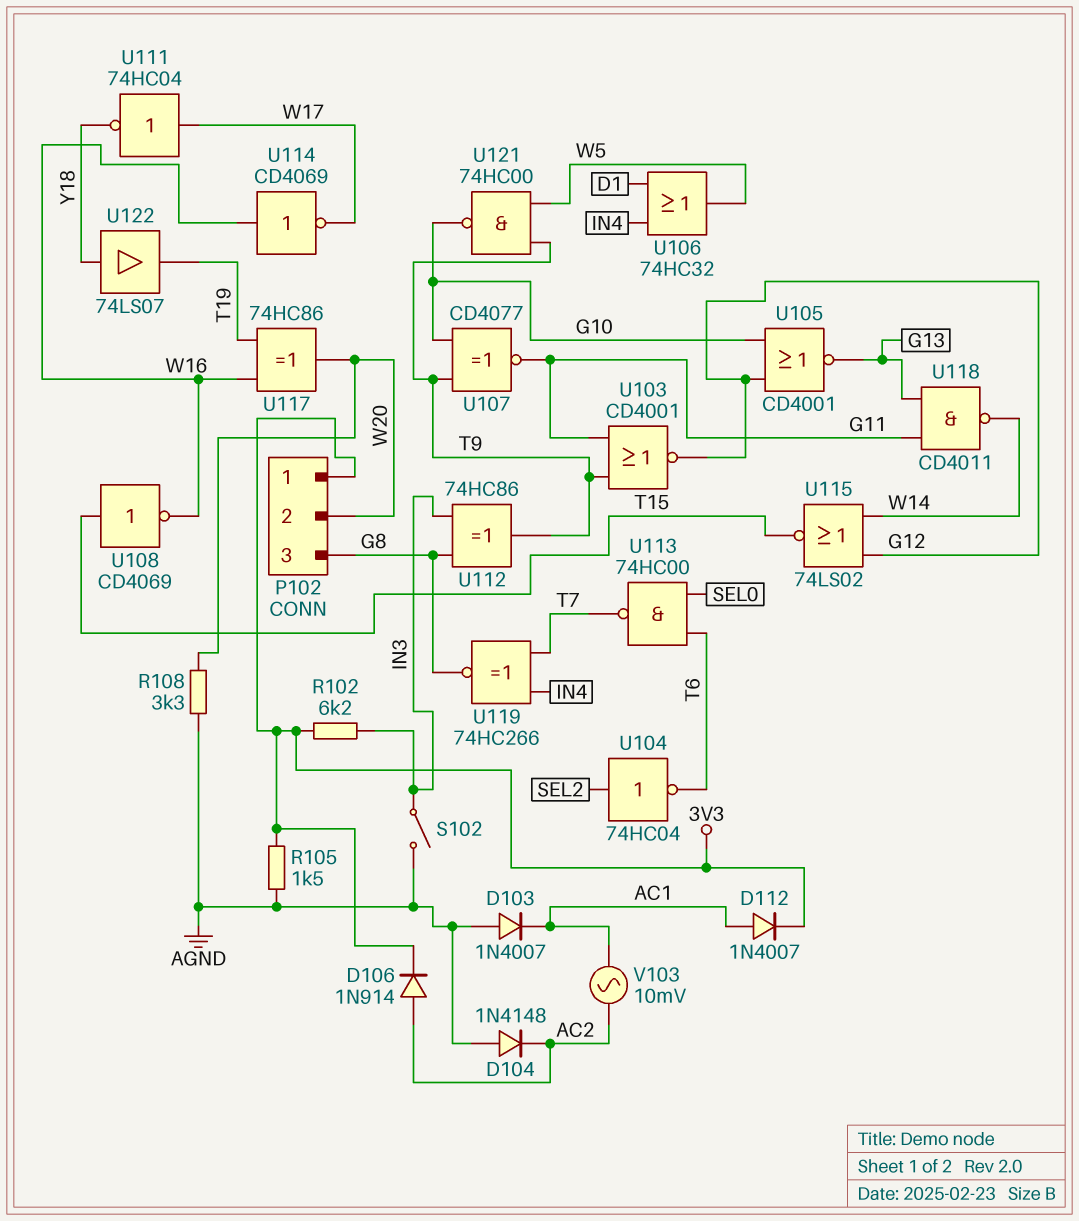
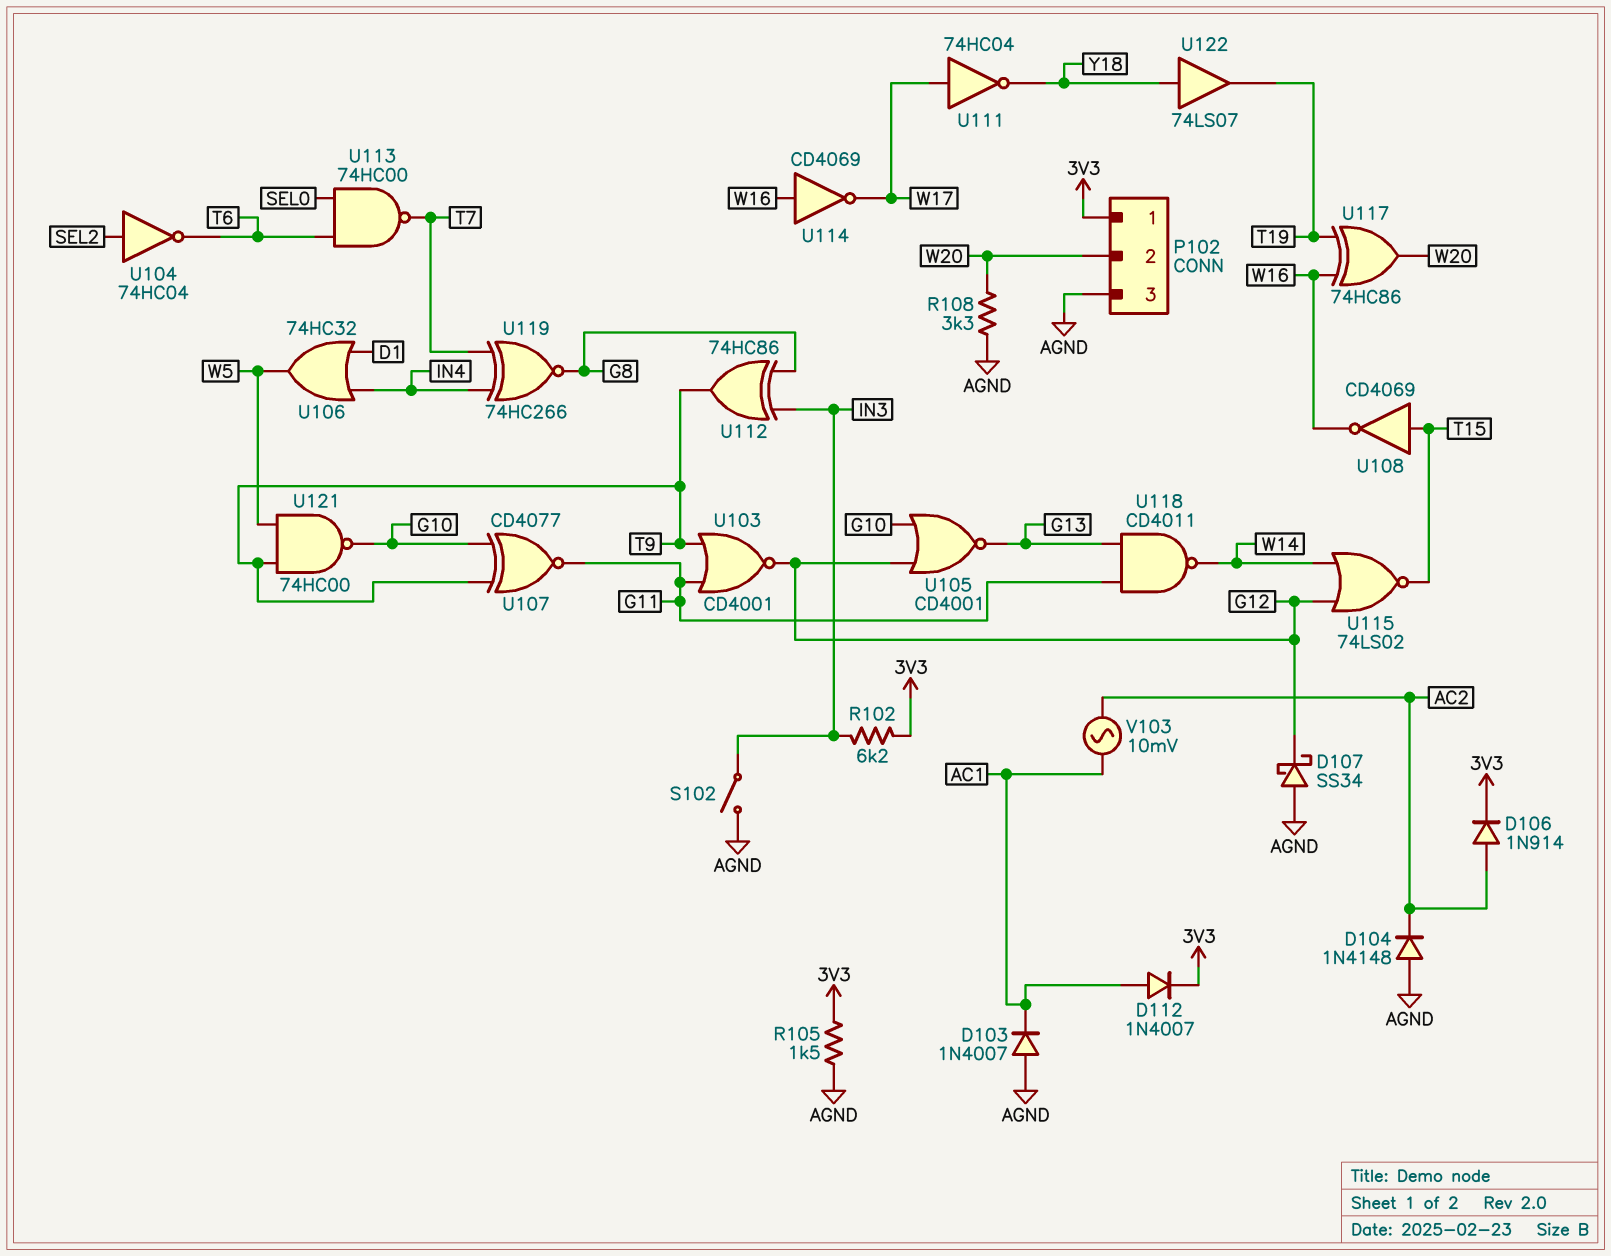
D107: none -> schottky SS34 (A AGND, K G12)
P102 pin 3: G8 -> AGND

